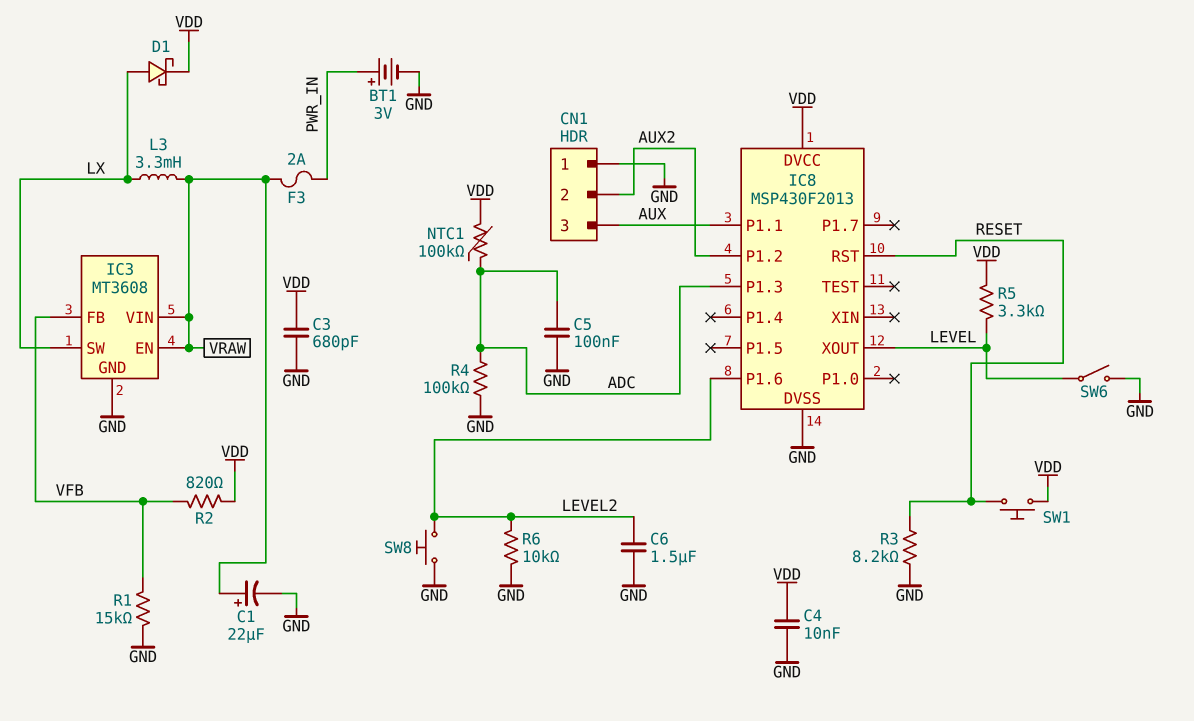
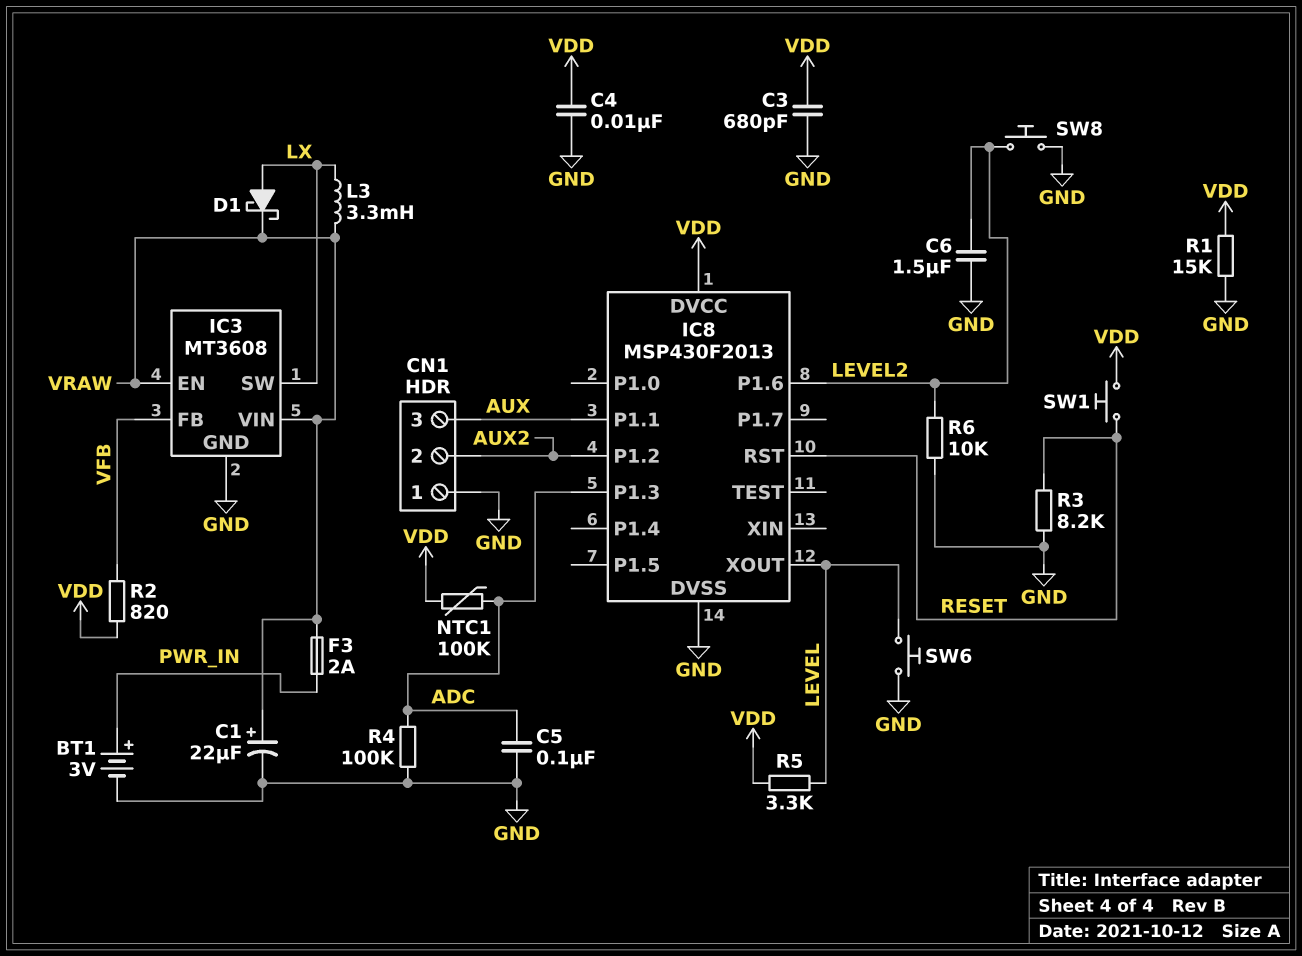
D1: schottky (A LX, K VDD) -> schottky (A LX, K VRAW)
R1: 15k (GND, VFB) -> 15k (GND, VDD)
SW6: switch (GND, LEVEL) -> button (GND, LEVEL)

